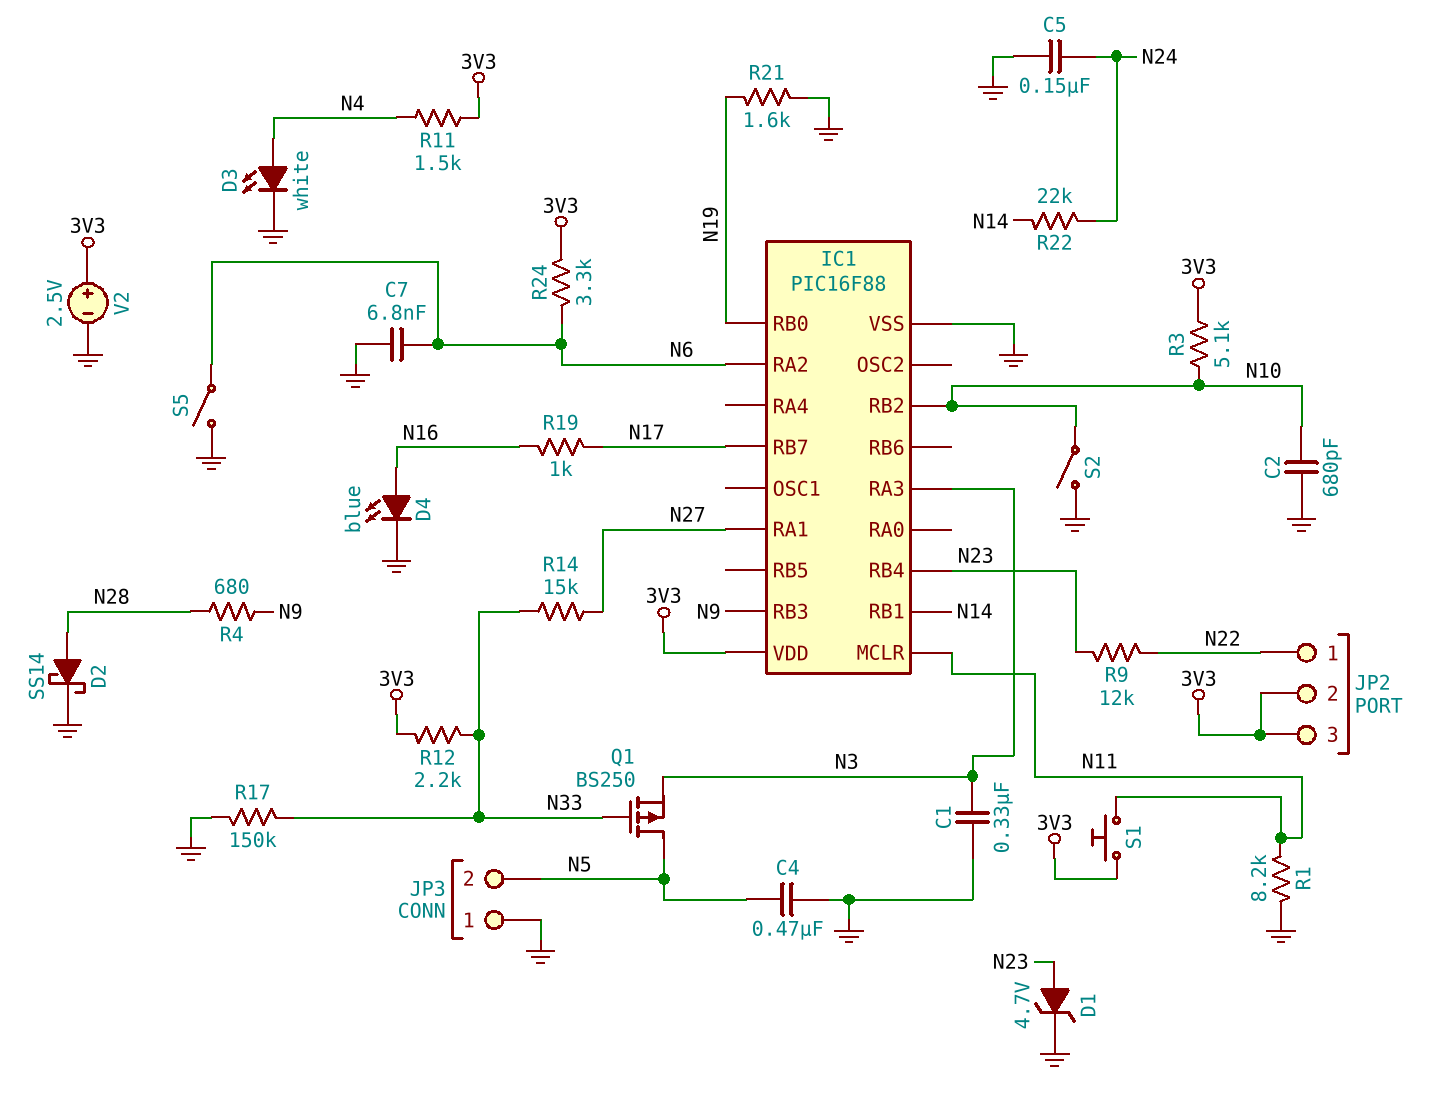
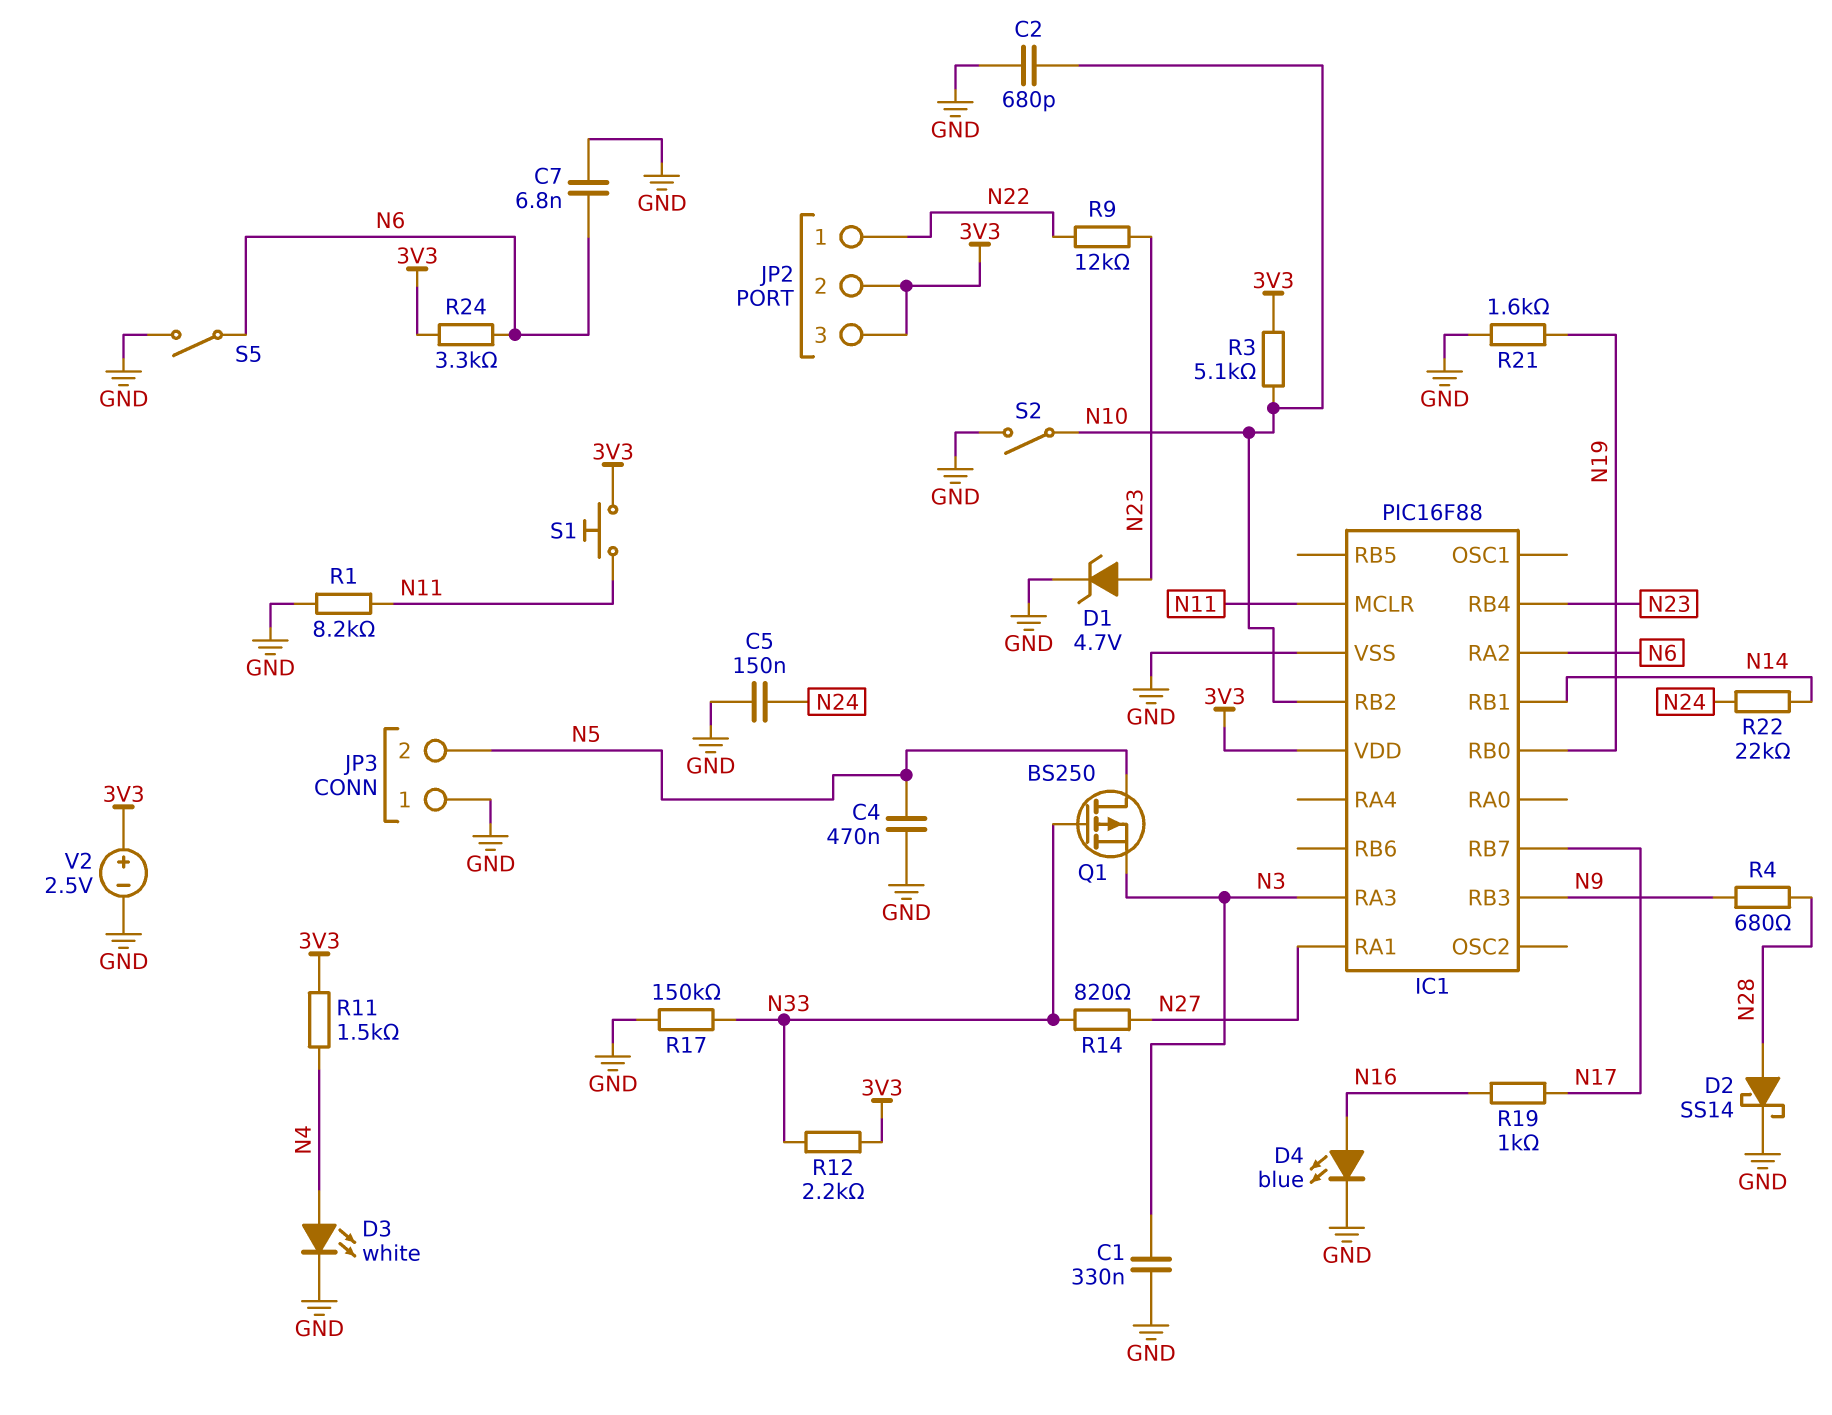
R14: 15k (N27, N33) -> 820 (N27, N33)

